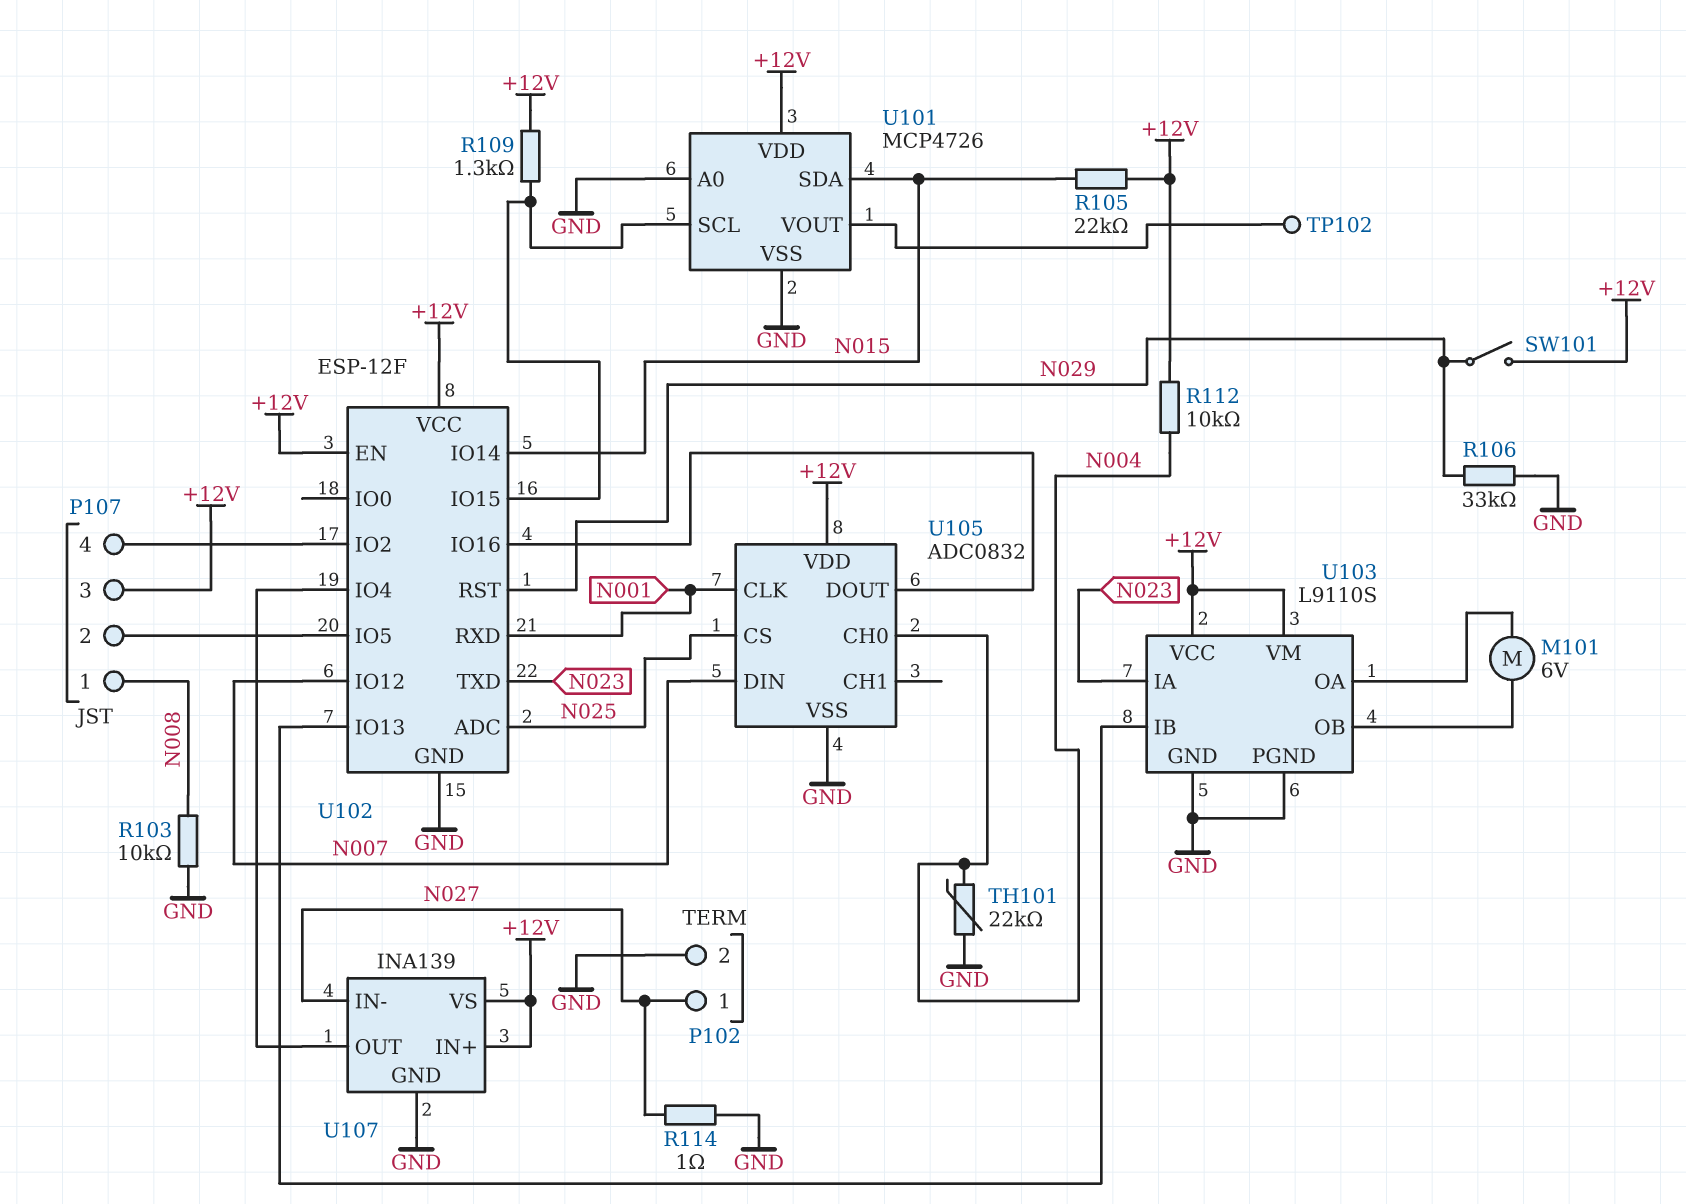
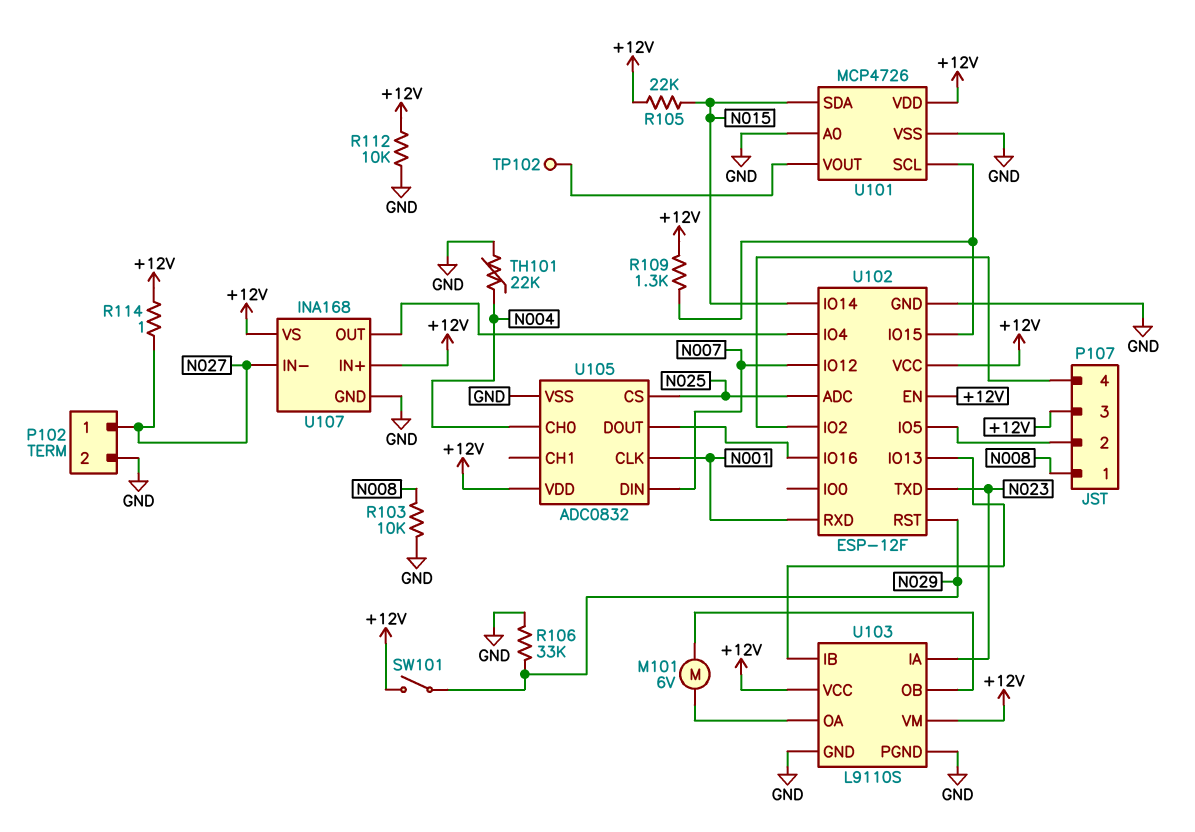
R112: 10k (+12V, N004) -> 10k (+12V, GND)
R114: 1 (GND, N027) -> 1 (+12V, N027)
U107: INA139 -> INA168

